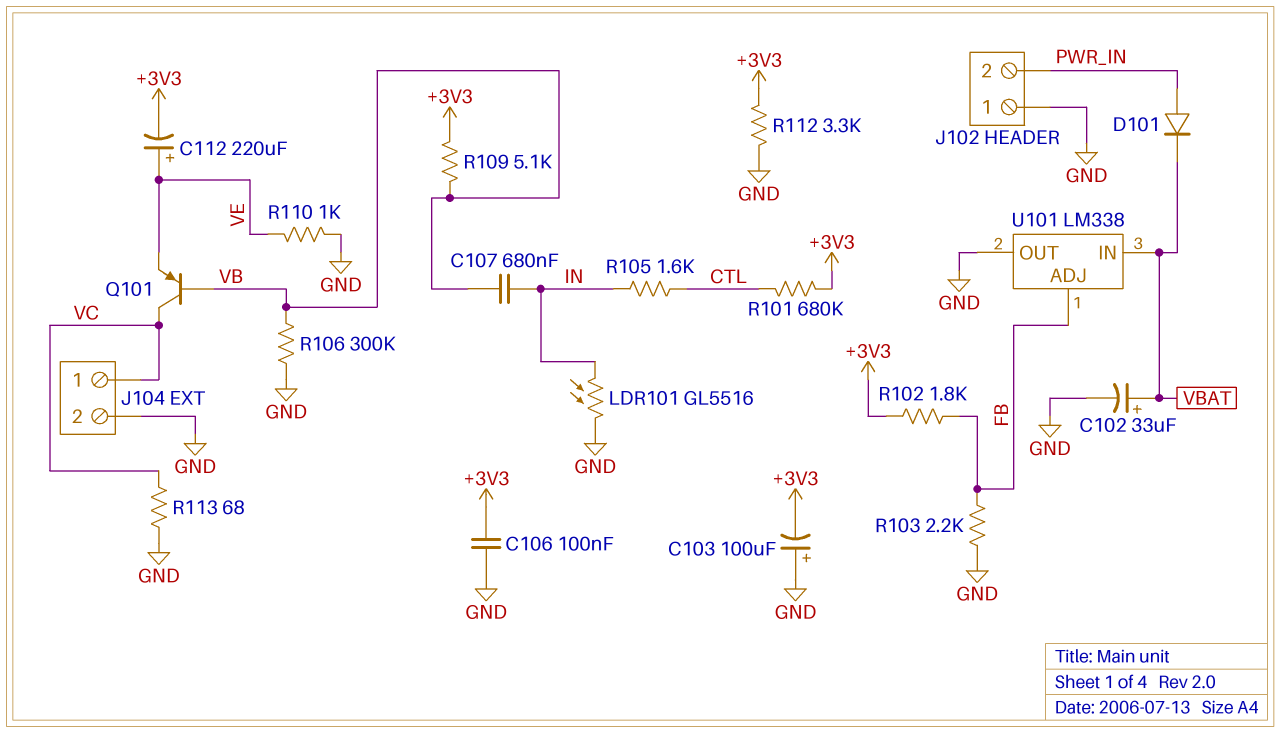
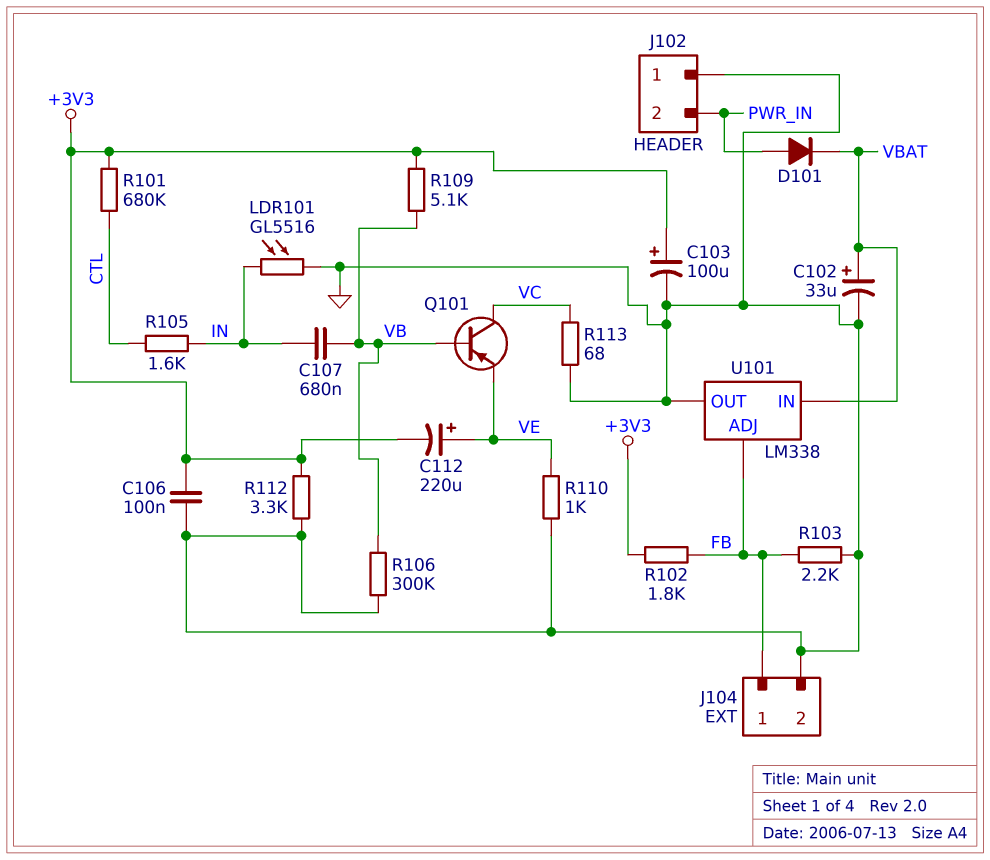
C103: 100uF (plus GND, minus +3V3) -> 100uF (plus +3V3, minus GND)
J104 pin 1: VC -> FB

